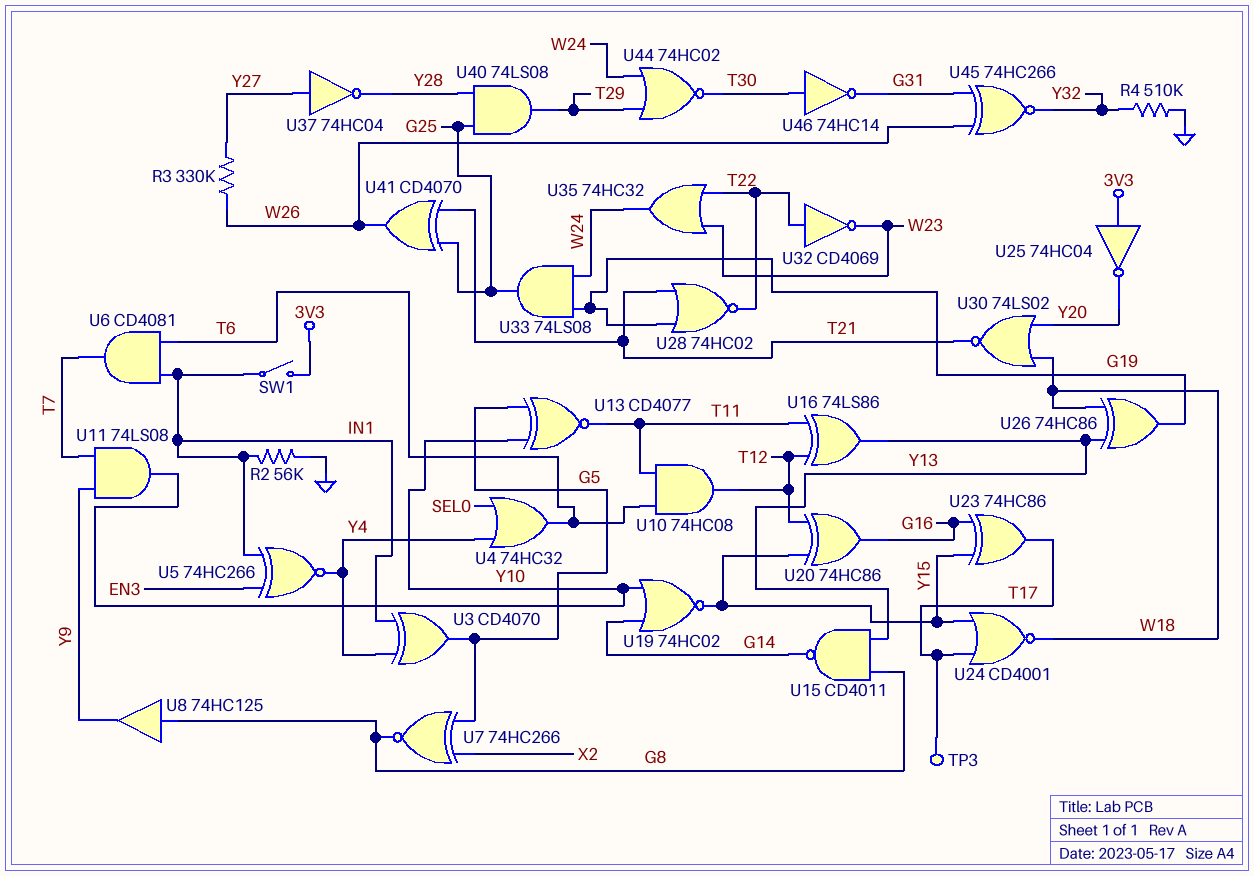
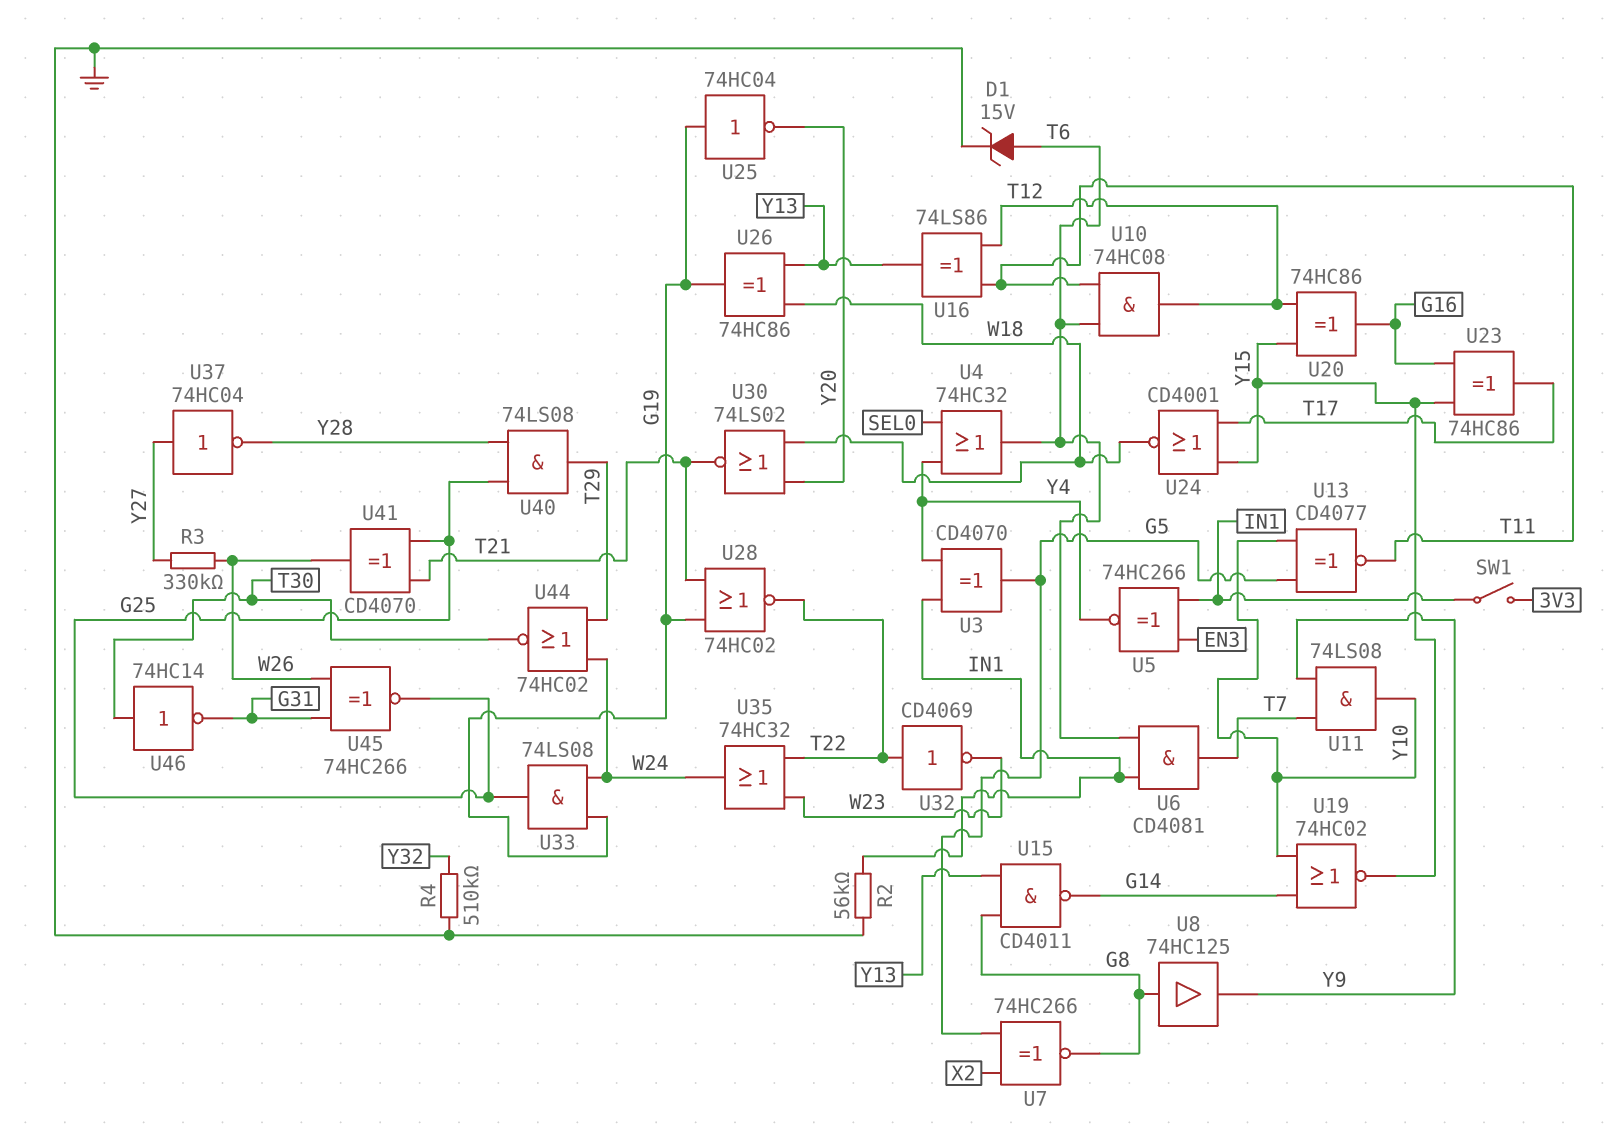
D1: none -> zener 15V (A T6, K GND)
TP3: test point (T17) -> none
U25: NOT 74HC04 (in 3V3, out Y20) -> NOT 74HC04 (in G19, out Y20)
U45: XNOR 74HC266 (in G31, in W26, out Y32) -> XNOR 74HC266 (in G31, in W26, out G25)

